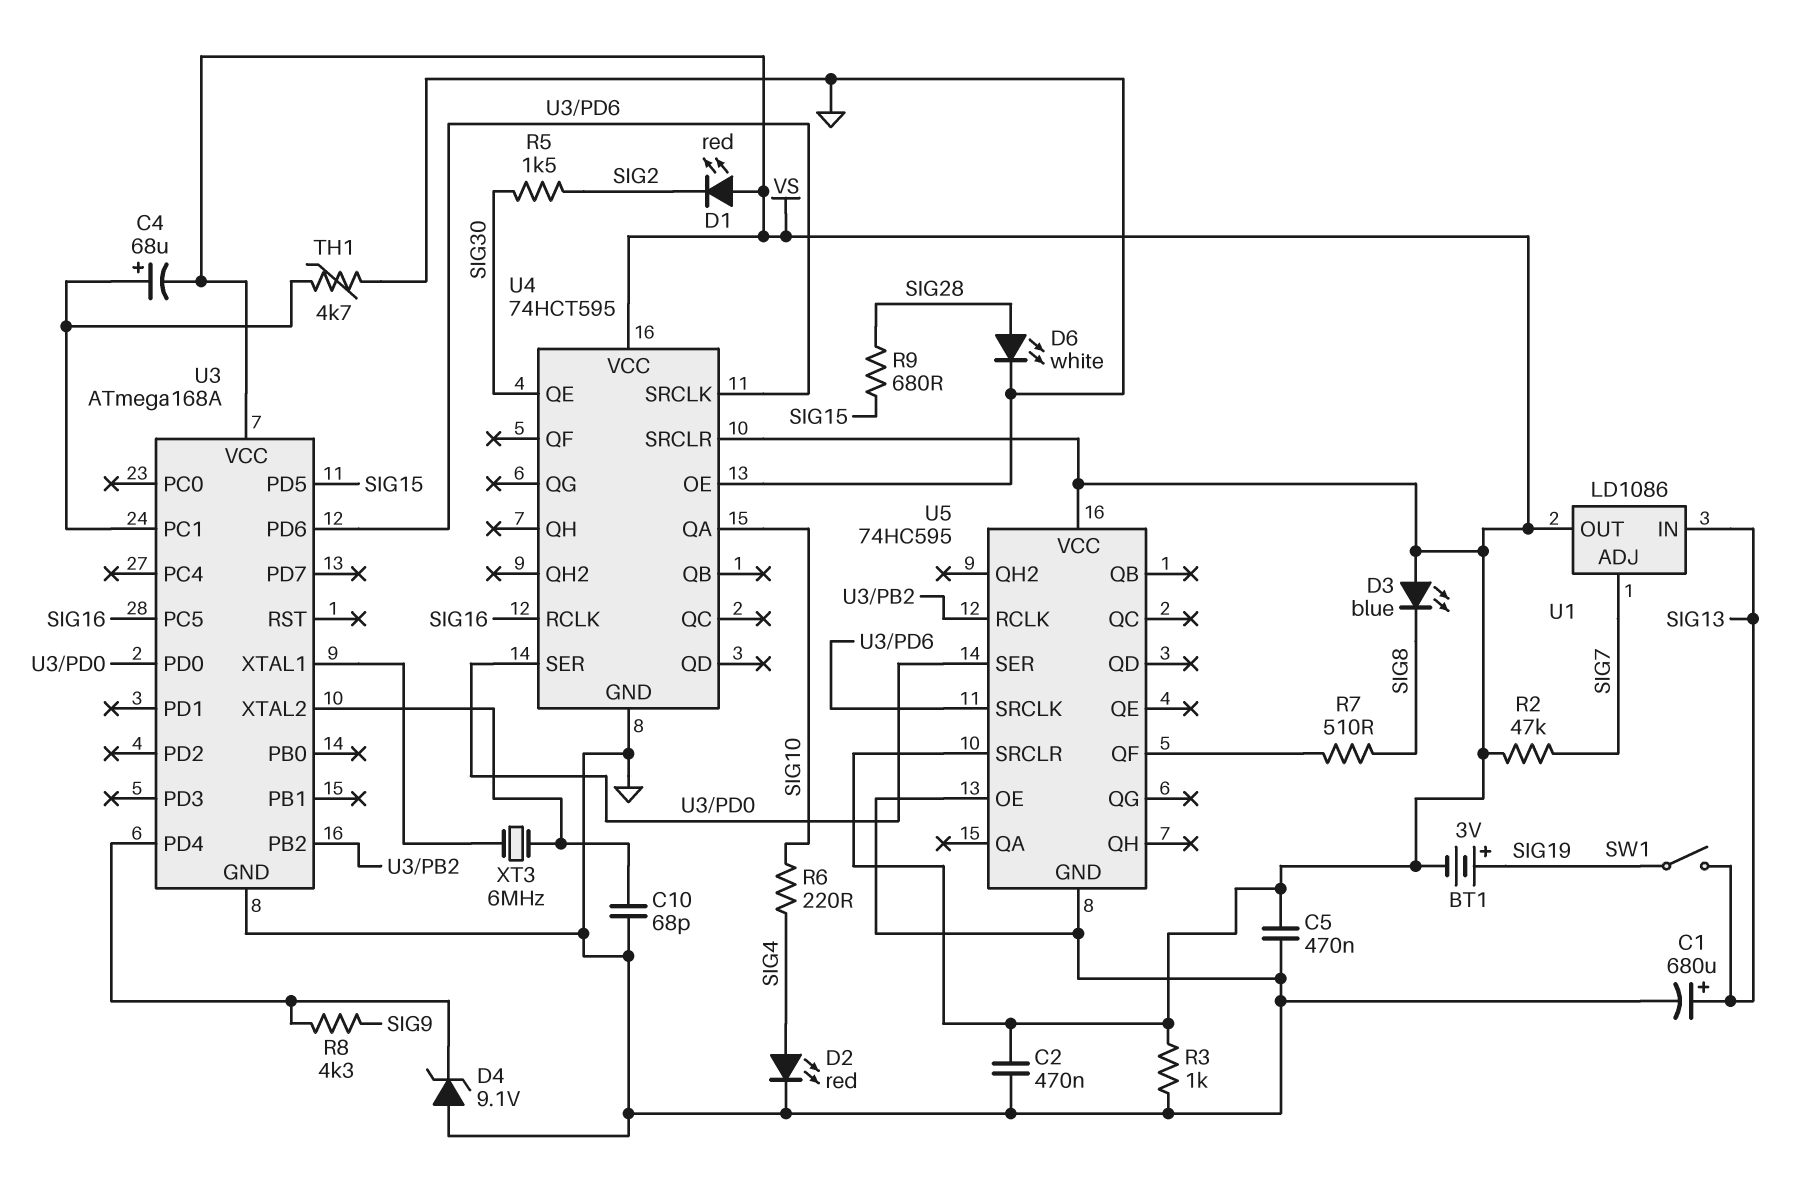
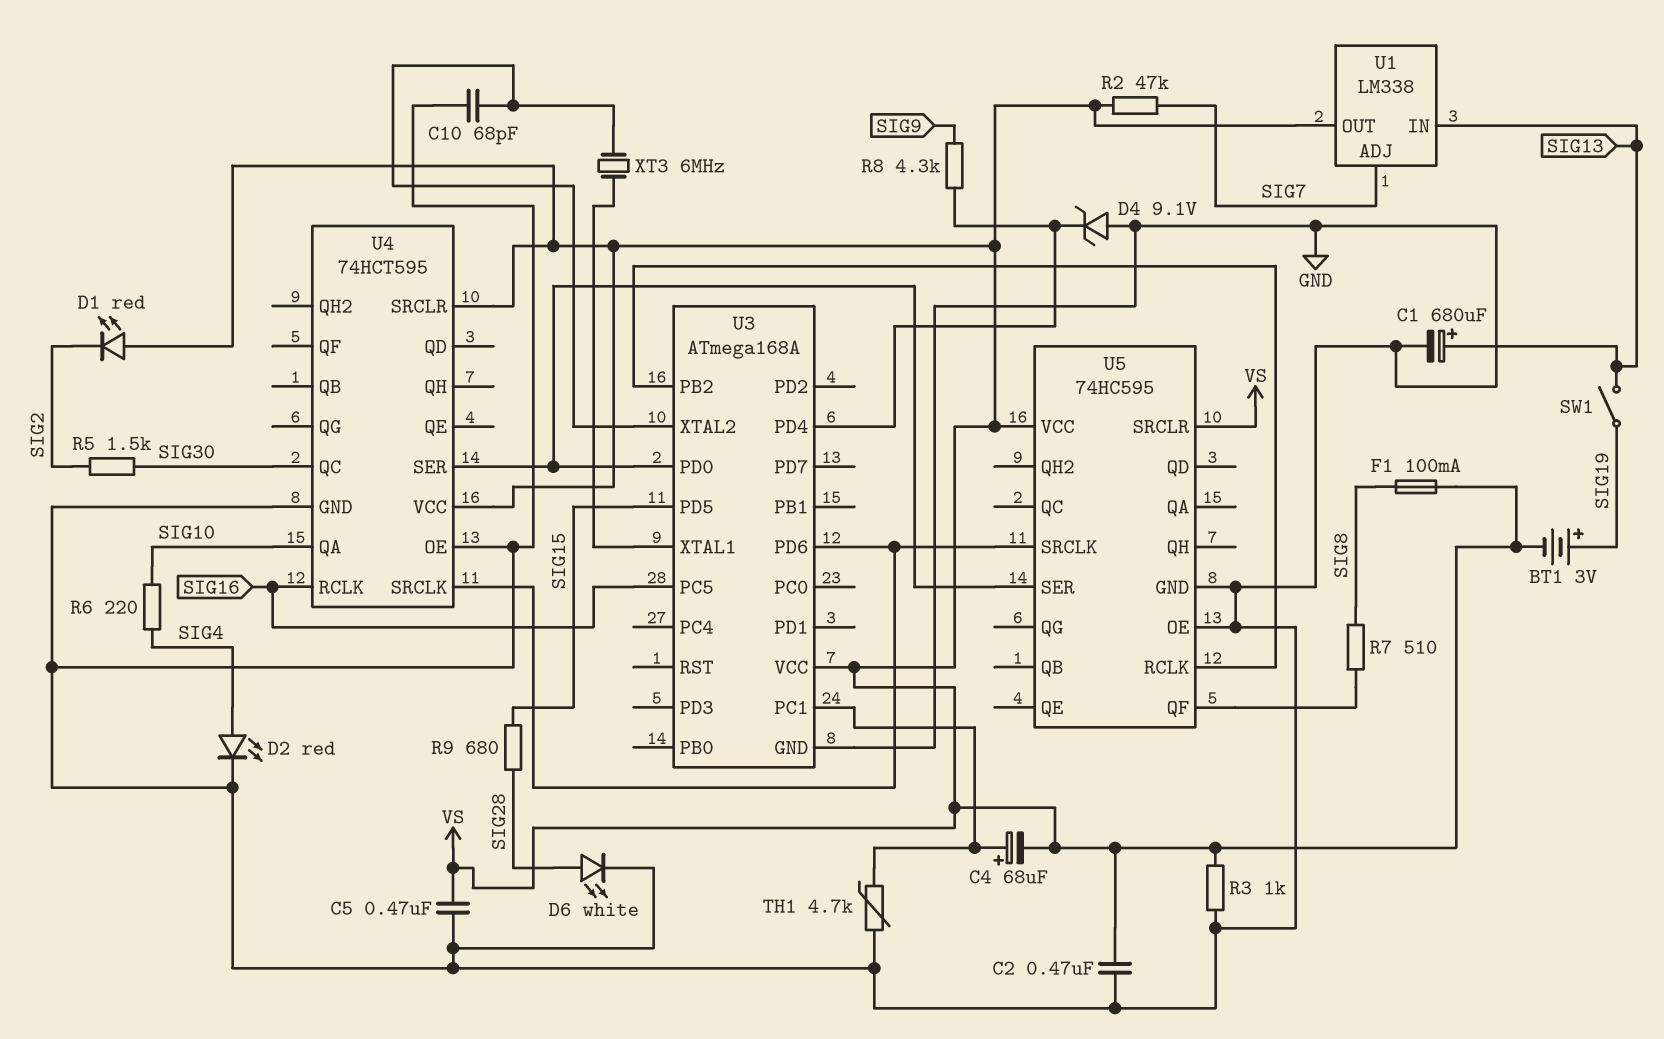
D3: LED blue (A VS, K SIG8) -> none
F1: none -> 100mA (SIG8, VS)
U1: LD1086 -> LM338
U4 pin QC: none -> SIG30
U4 pin QE: SIG30 -> none

